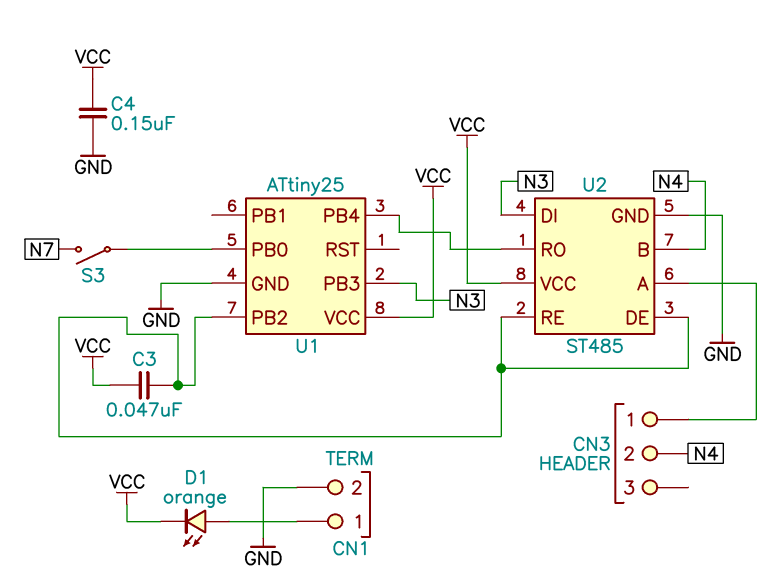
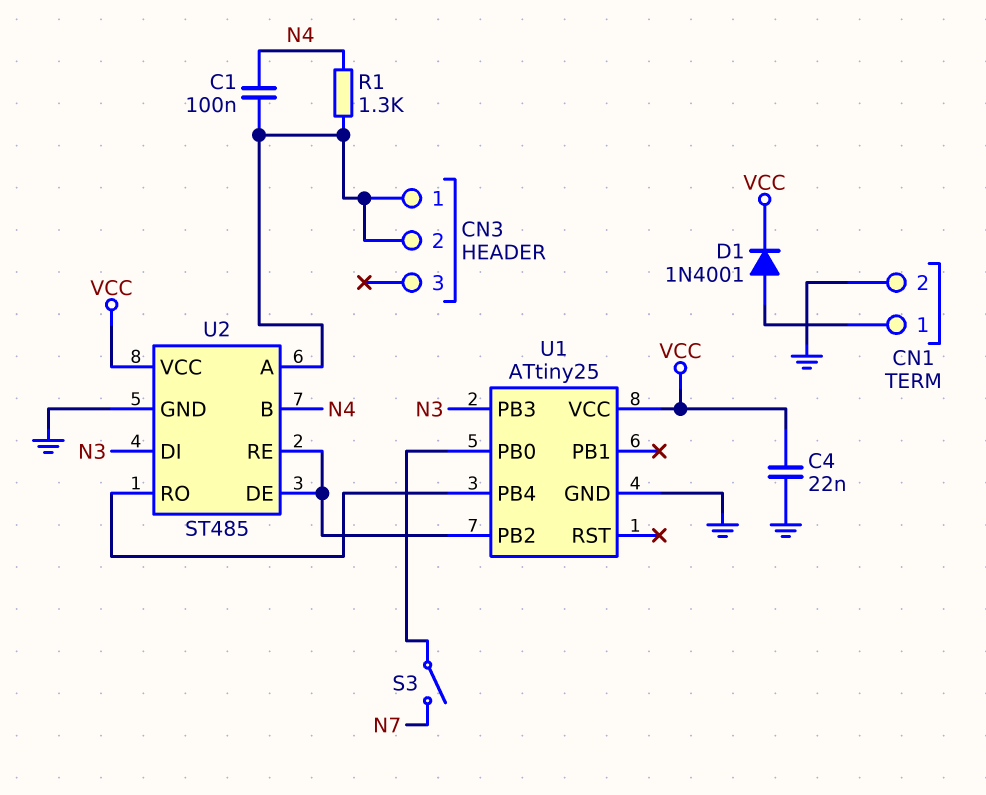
C1: none -> 100nF (CN3/1, N4)
C3: 47nF (U1/PB2, VCC) -> none
C4: 150nF (GND, VCC) -> 22nF (GND, VCC)
CN3 pin 2: N4 -> CN3/1
D1: LED orange (A CN1/1, K VCC) -> diode 1N4001 (A CN1/1, K VCC)
R1: none -> 1.3k (CN3/1, N4)

